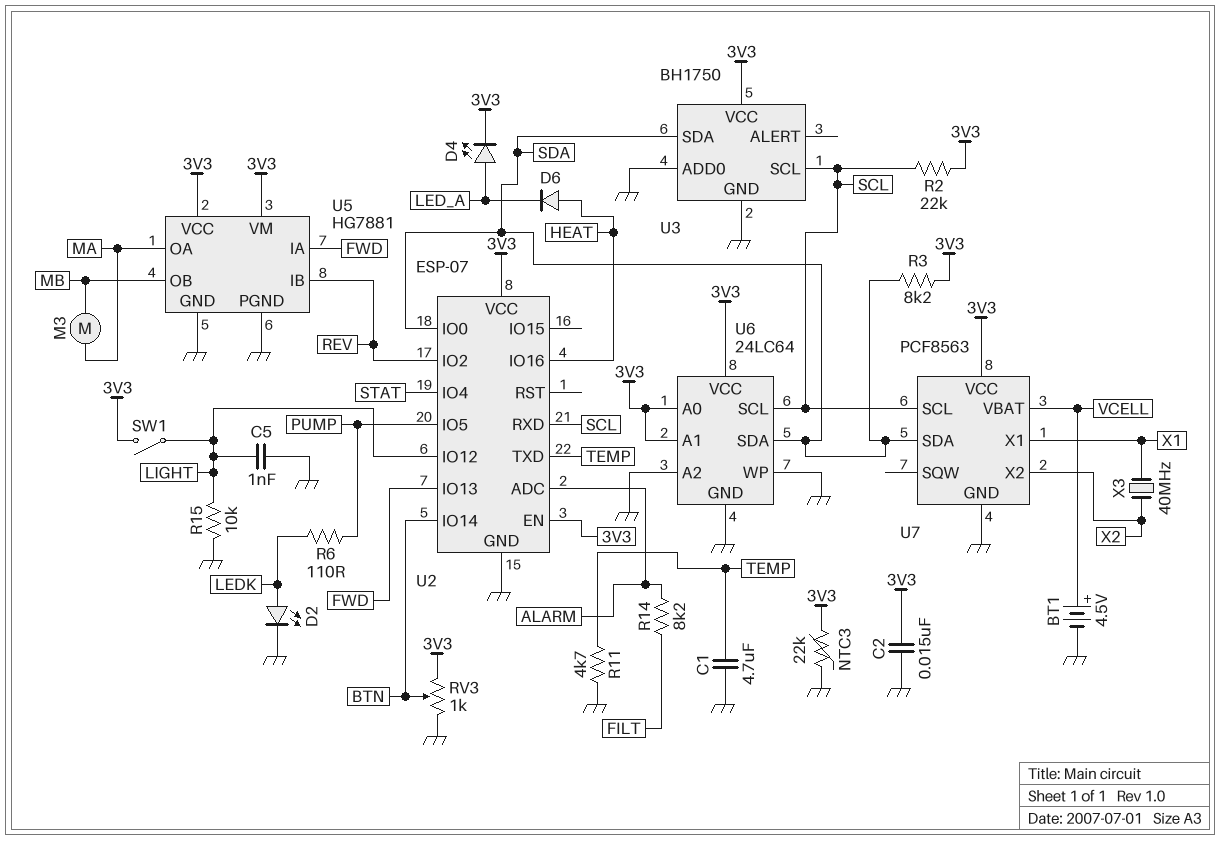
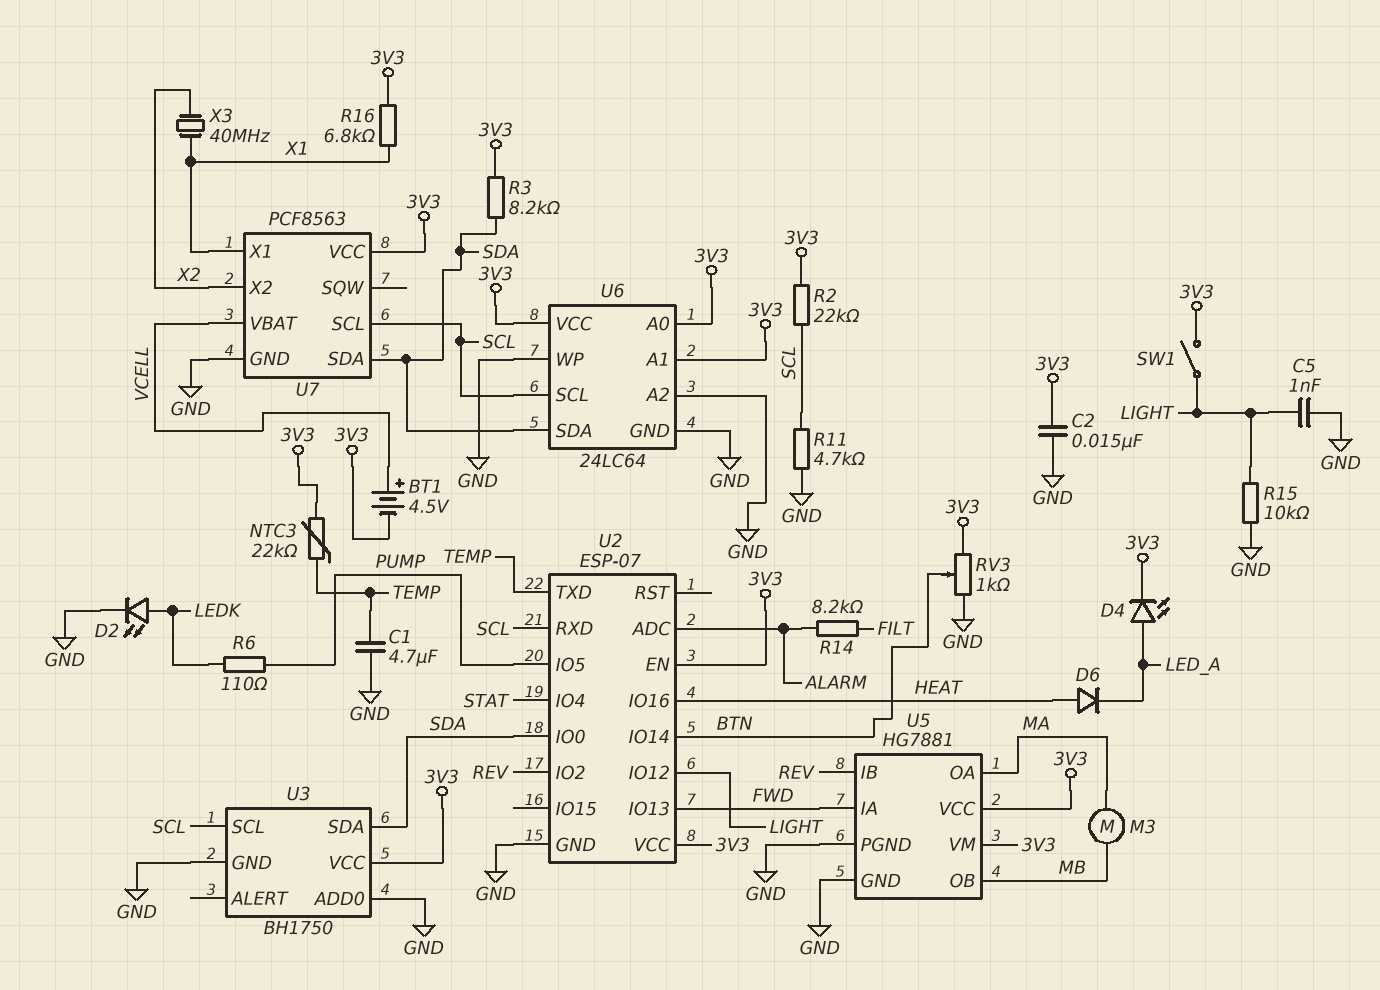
BT1: 4.5V (plus VCELL, minus GND) -> 4.5V (plus VCELL, minus 3V3)
NTC3: 22k (3V3, GND) -> 22k (3V3, TEMP)
R11: 4.7k (GND, TEMP) -> 4.7k (GND, SCL)
R16: none -> 6.8k (3V3, X1)

